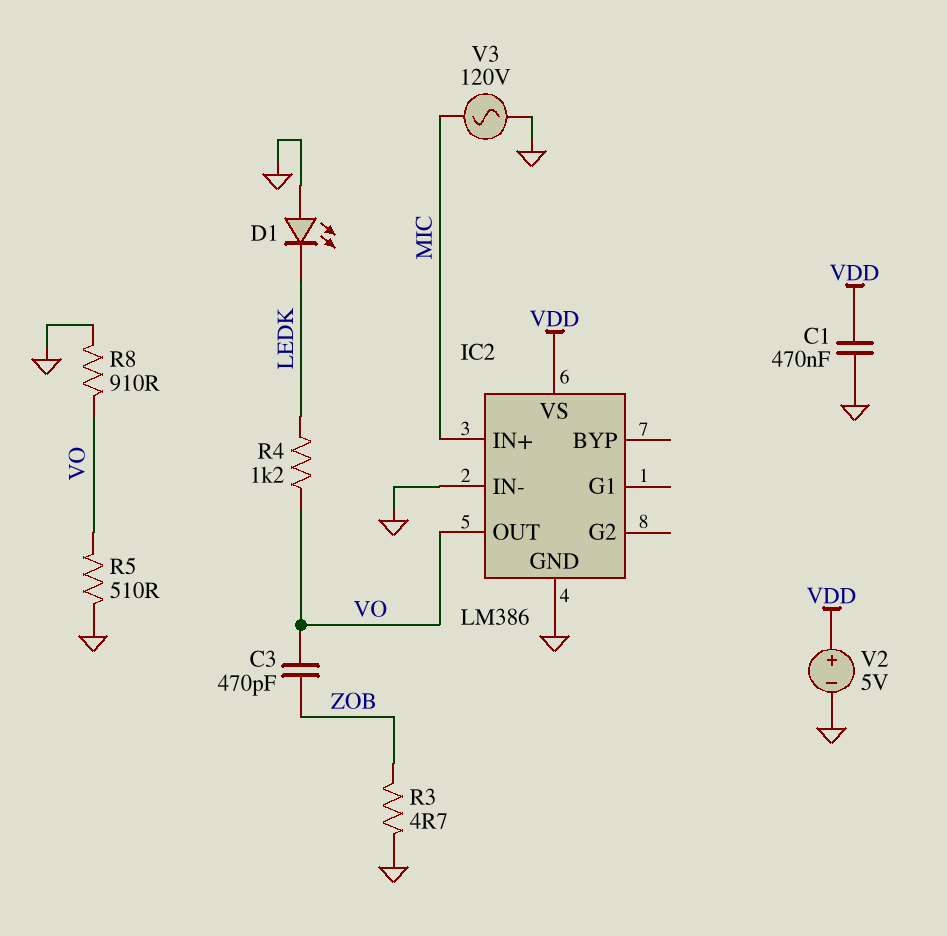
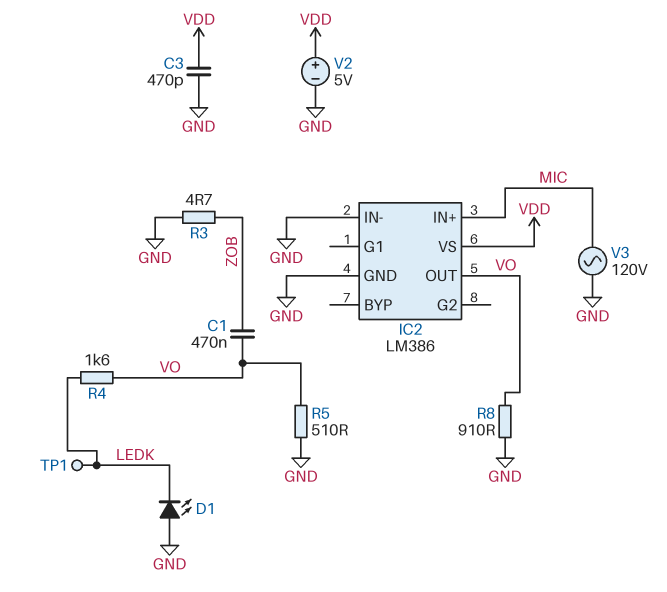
C1: 470nF (GND, VDD) -> 470nF (VO, ZOB)
C3: 470pF (VO, ZOB) -> 470pF (GND, VDD)
R4: 1.2k (LEDK, VO) -> 1.6k (LEDK, VO)
TP1: none -> test point (LEDK)

